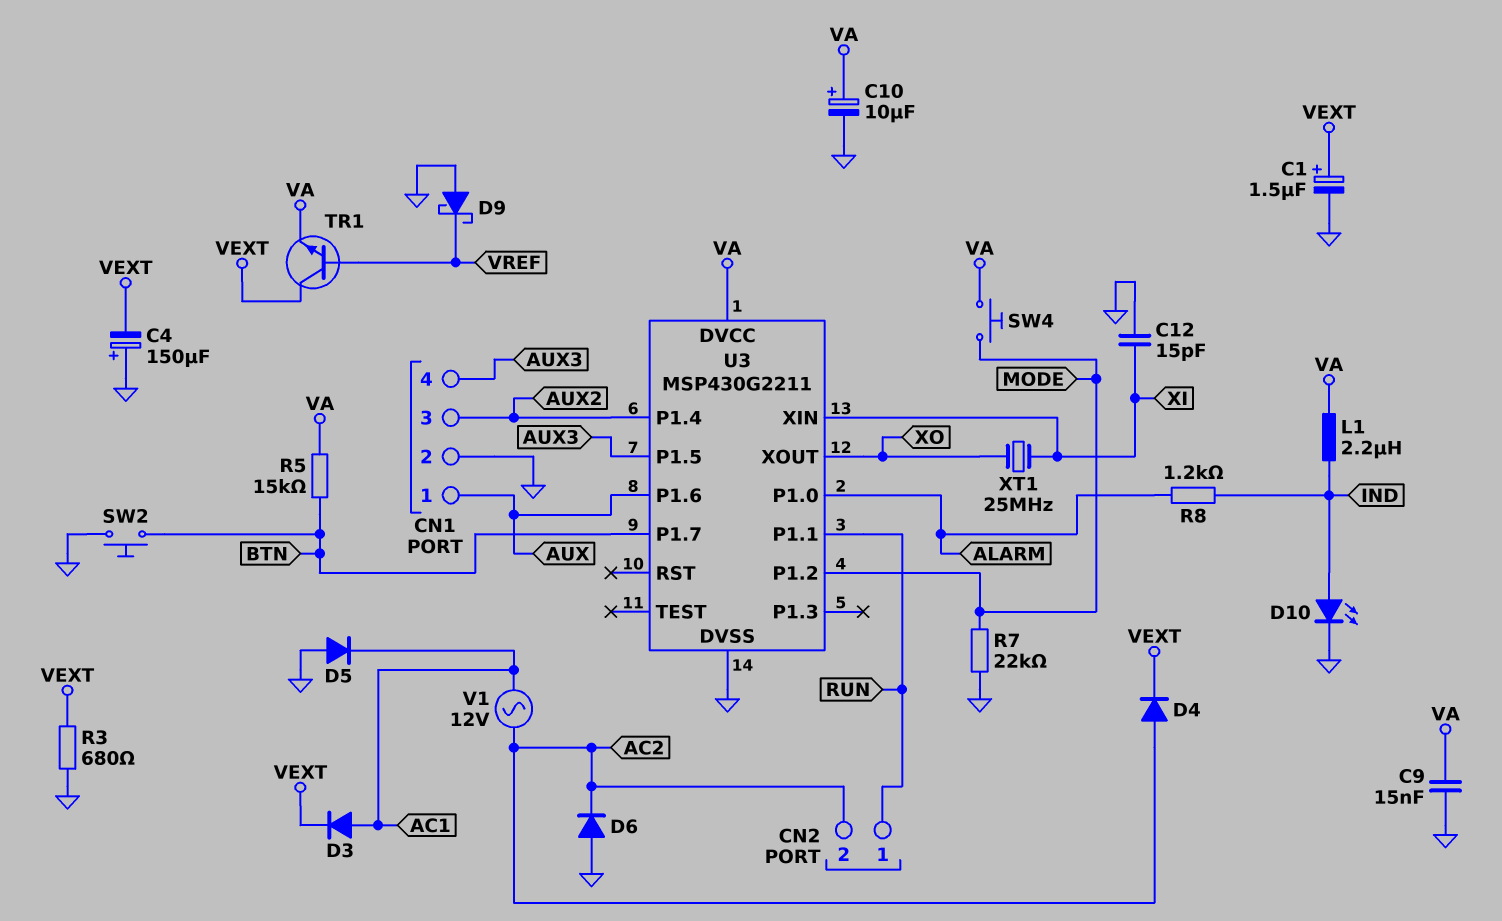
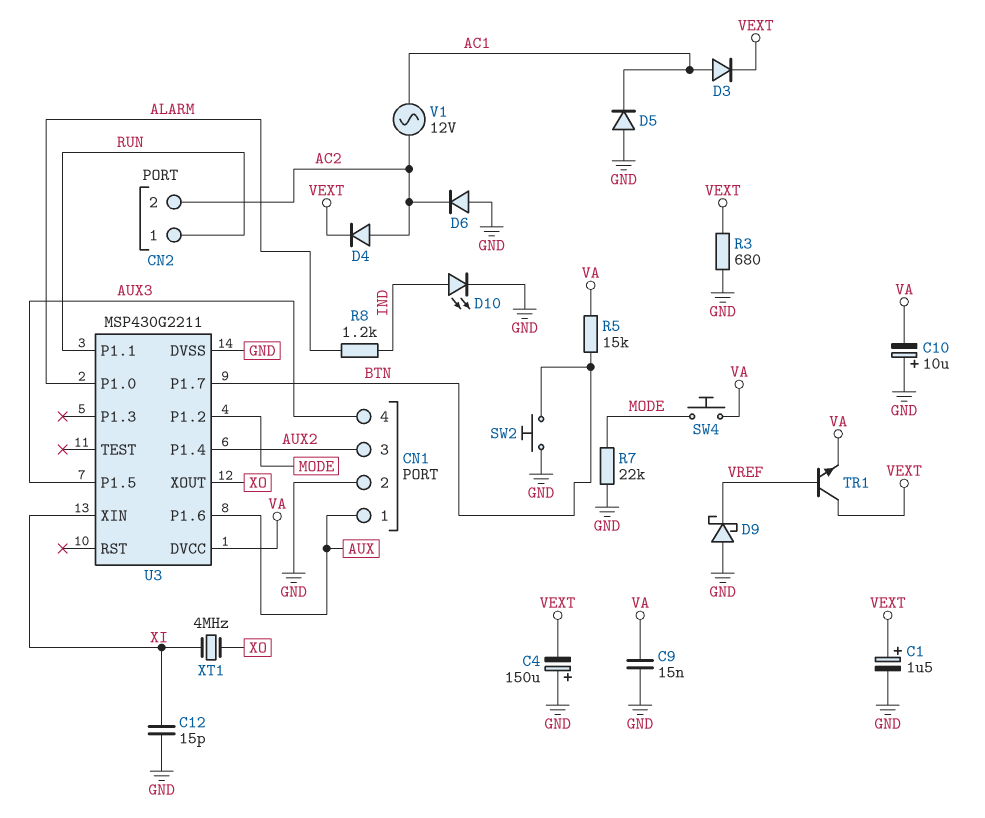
C10: 10uF (plus VA, minus GND) -> 10uF (plus GND, minus VA)
L1: 2.2uH (IND, VA) -> none
XT1: 25MHz (XI, XO) -> 4MHz (XI, XO)

